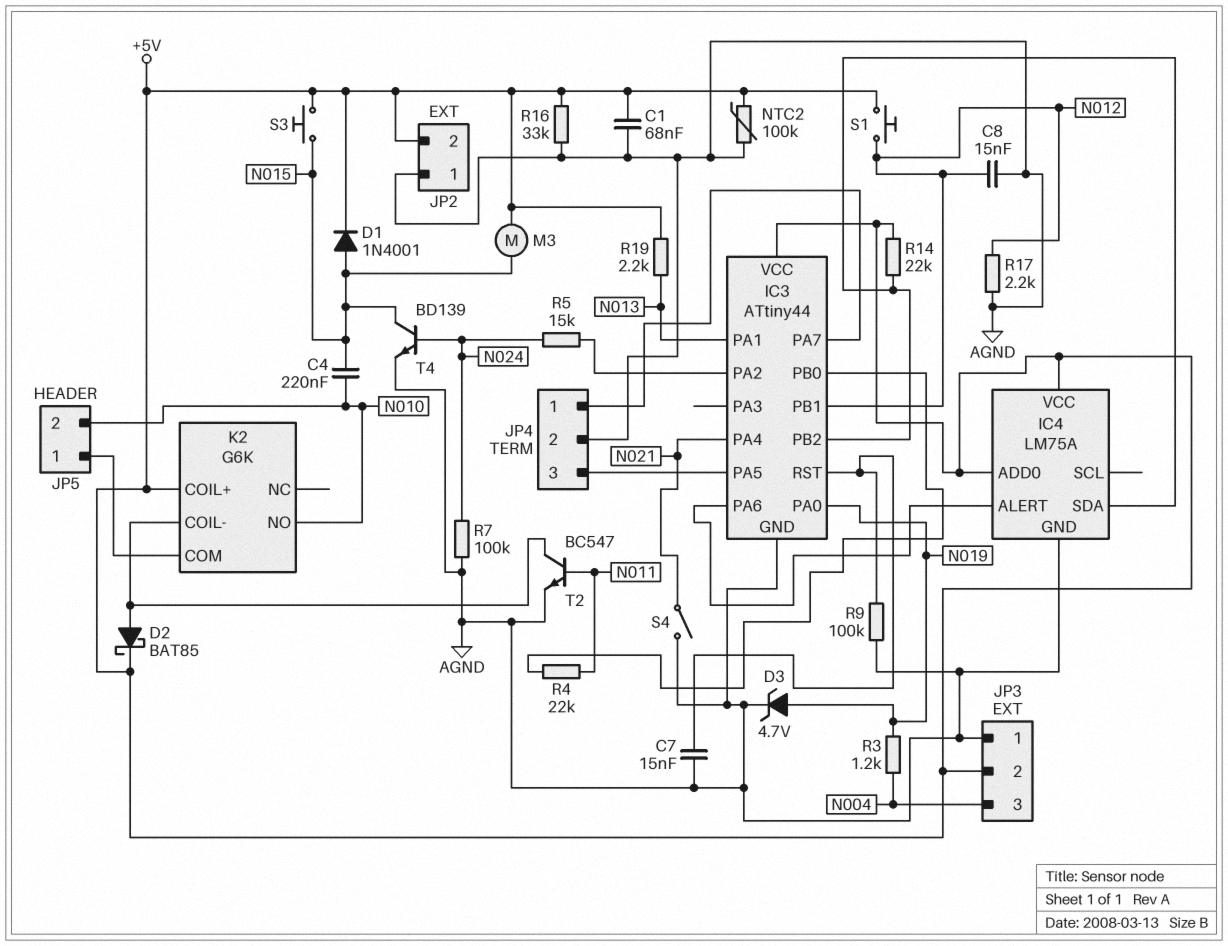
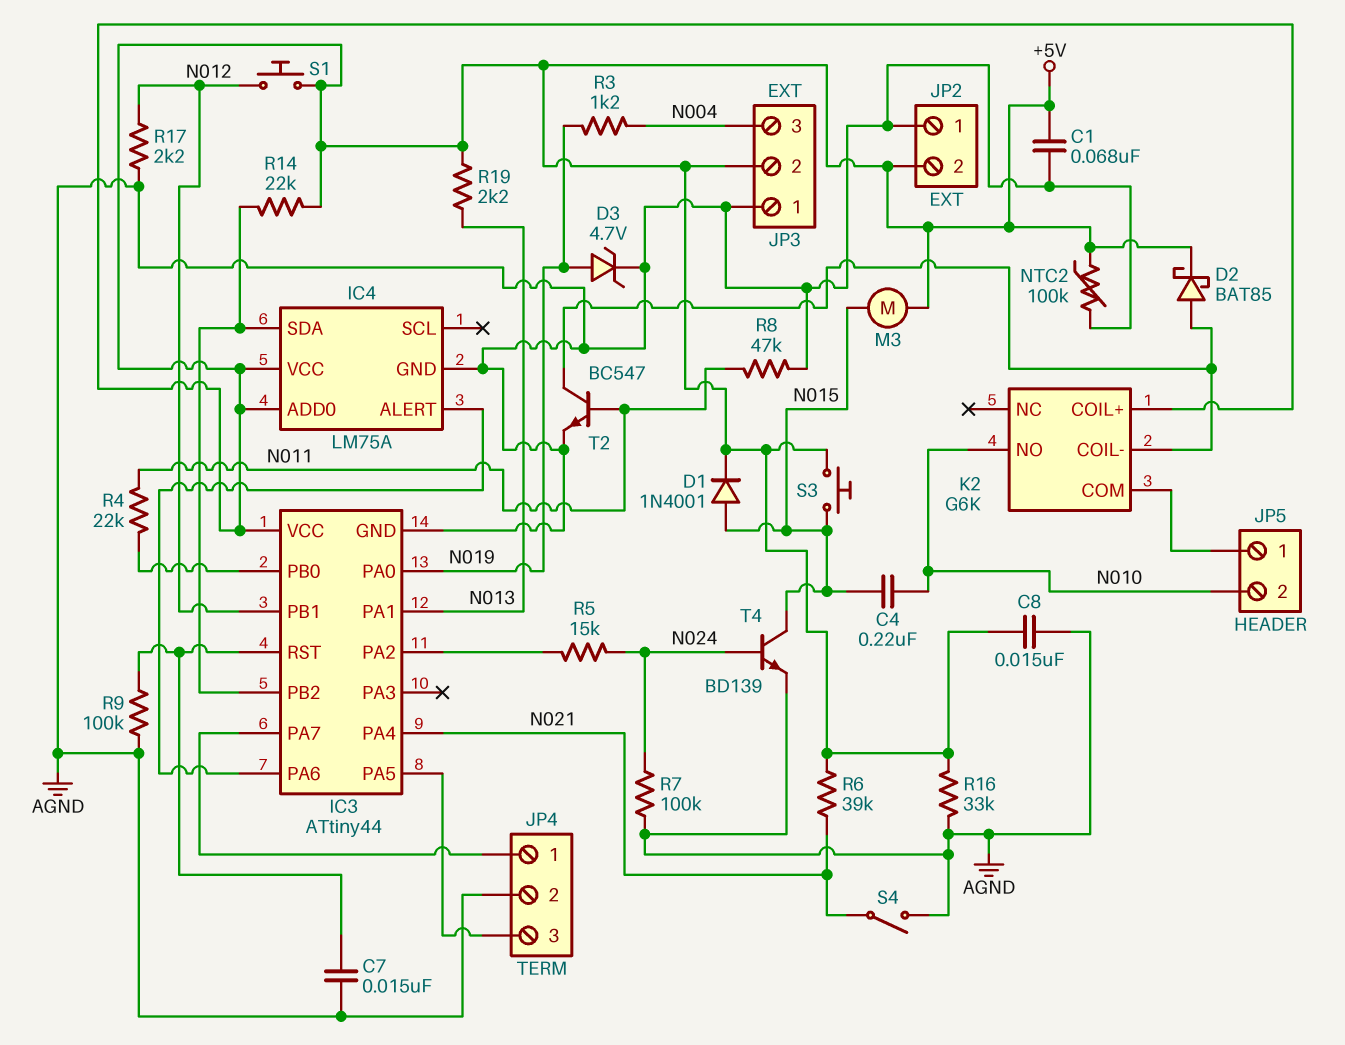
C8: 15nF (AGND, N012) -> 15nF (+5V, AGND)
R6: none -> 39k (+5V, N021)
R8: none -> 47k (AGND, N011)

